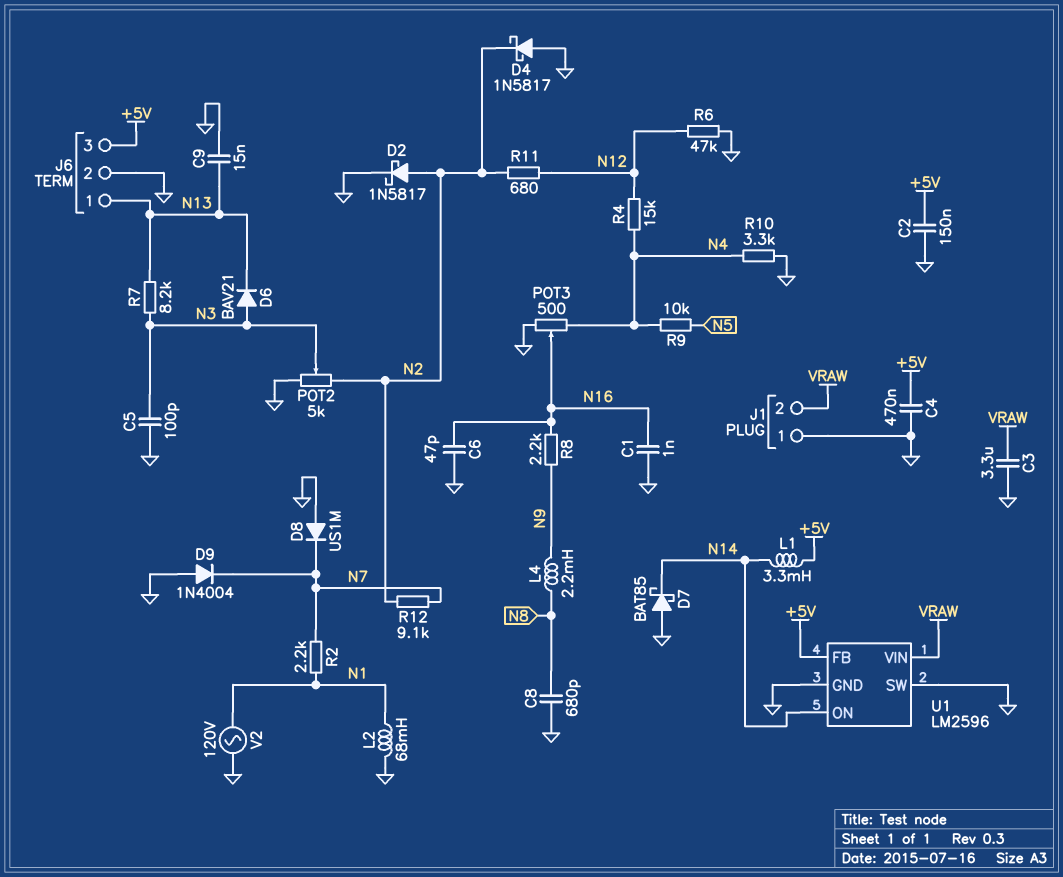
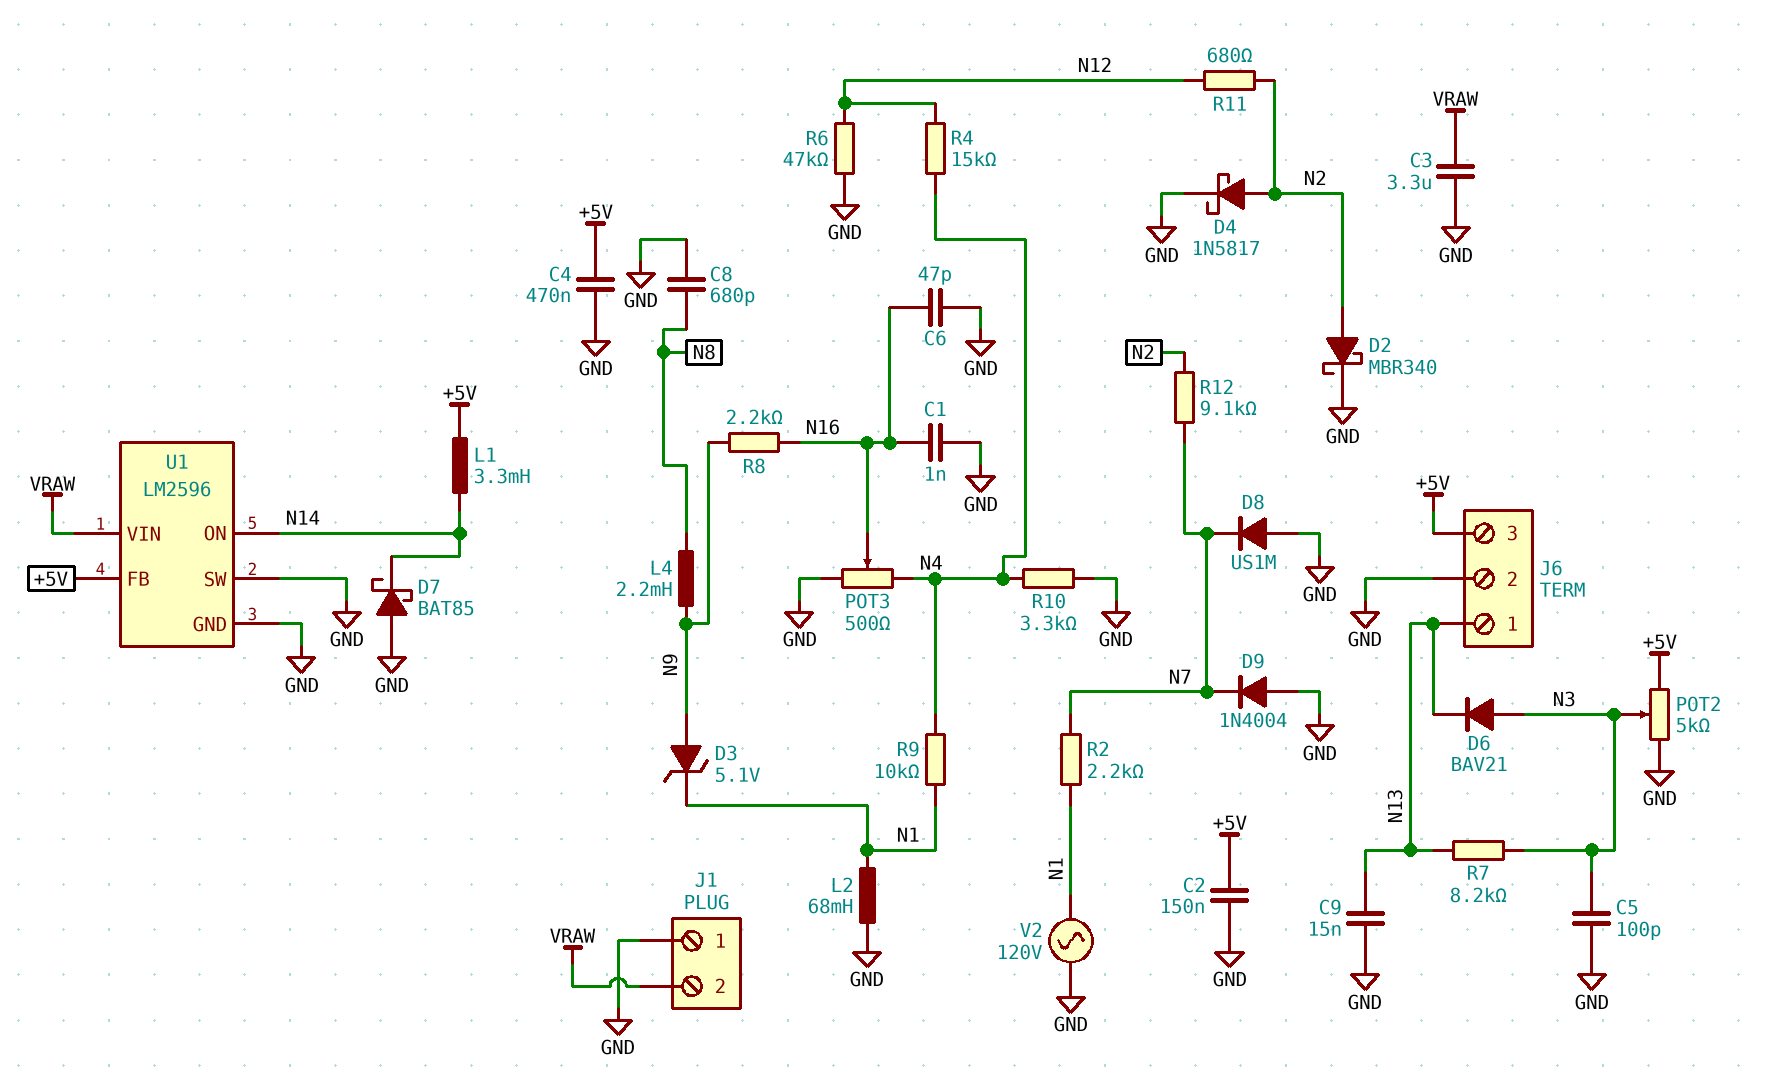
D2: schottky 1N5817 (A N2, K GND) -> schottky MBR340 (A N2, K GND)
D3: none -> zener 5.1V (A N9, K N1)
D4: schottky 1N5817 (A GND, K N2) -> schottky 1N5817 (A N2, K GND)
POT2: 5k (GND, N2, wiper N3) -> 5k (+5V, GND, wiper N3)
R9: 10k (N4, N5) -> 10k (N1, N4)

